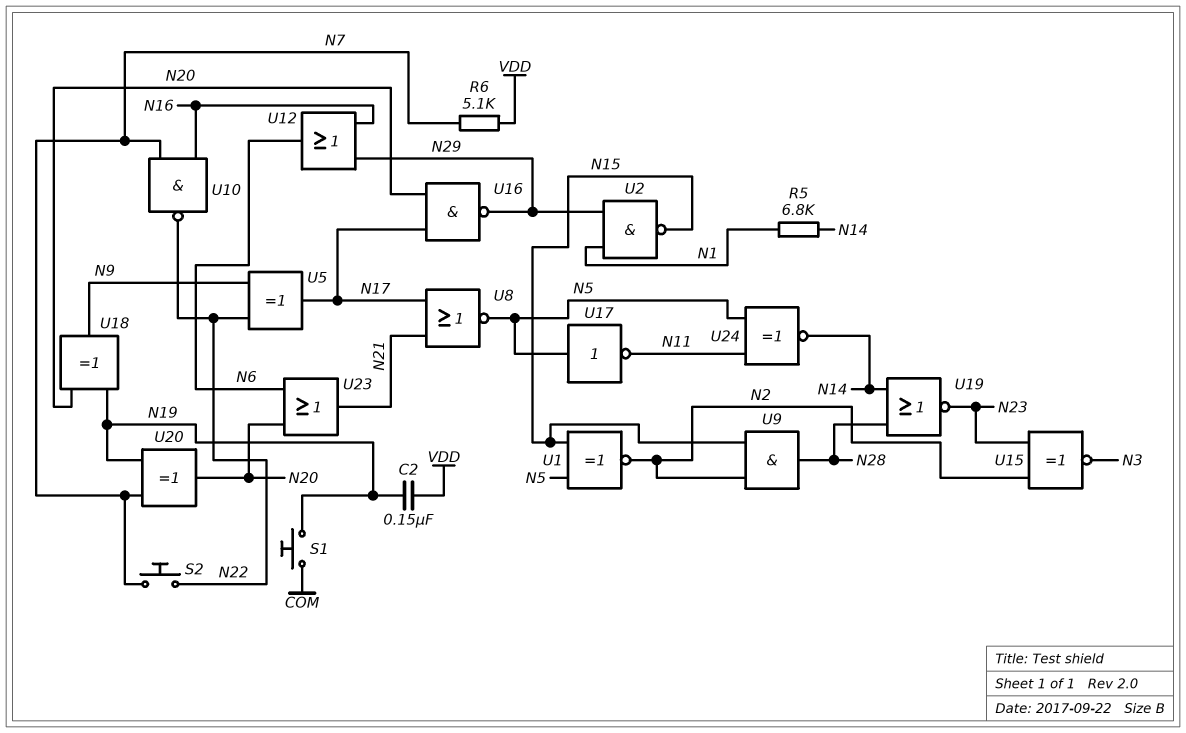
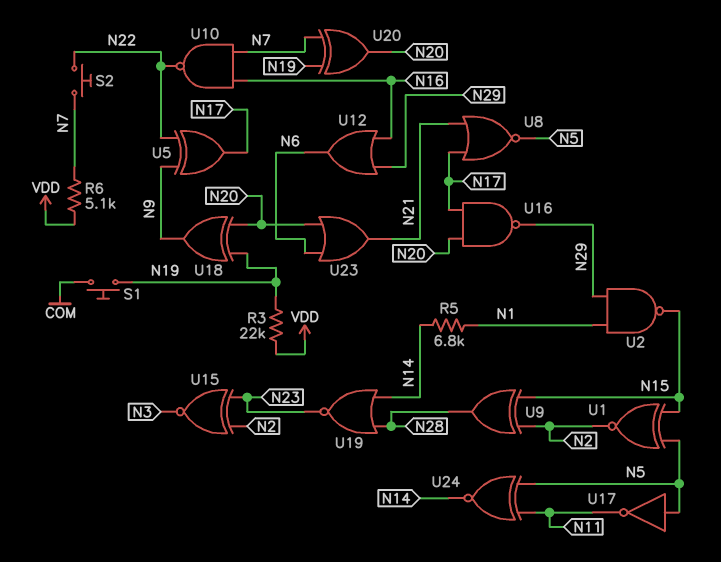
C2: 150nF (N19, VDD) -> none
R3: none -> 22k (N19, VDD)
U9: AND (in N2, in N15, out N28) -> XOR (in N2, in N15, out N28)

